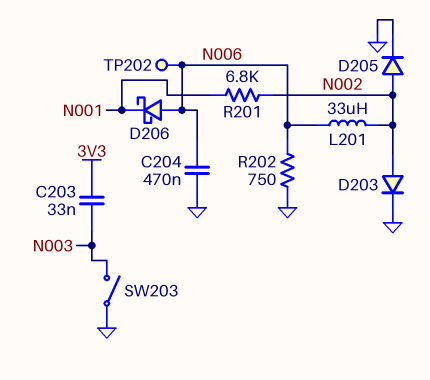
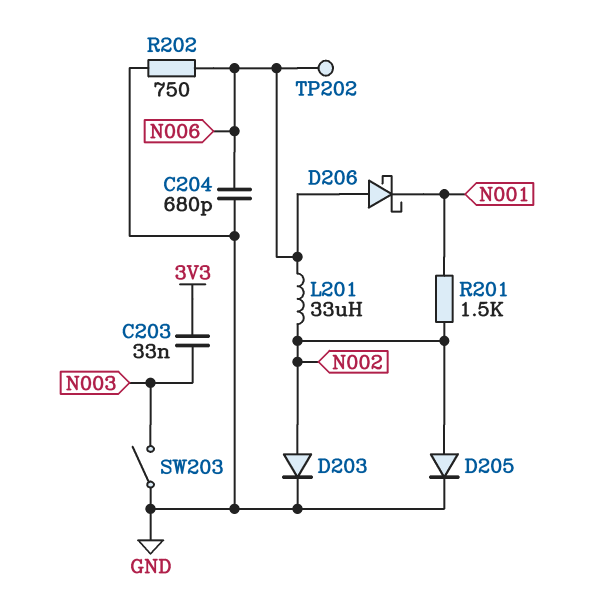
C204: 470nF (GND, N006) -> 680pF (GND, N006)
R201: 6.8k (N001, N002) -> 1.5k (N001, N002)

